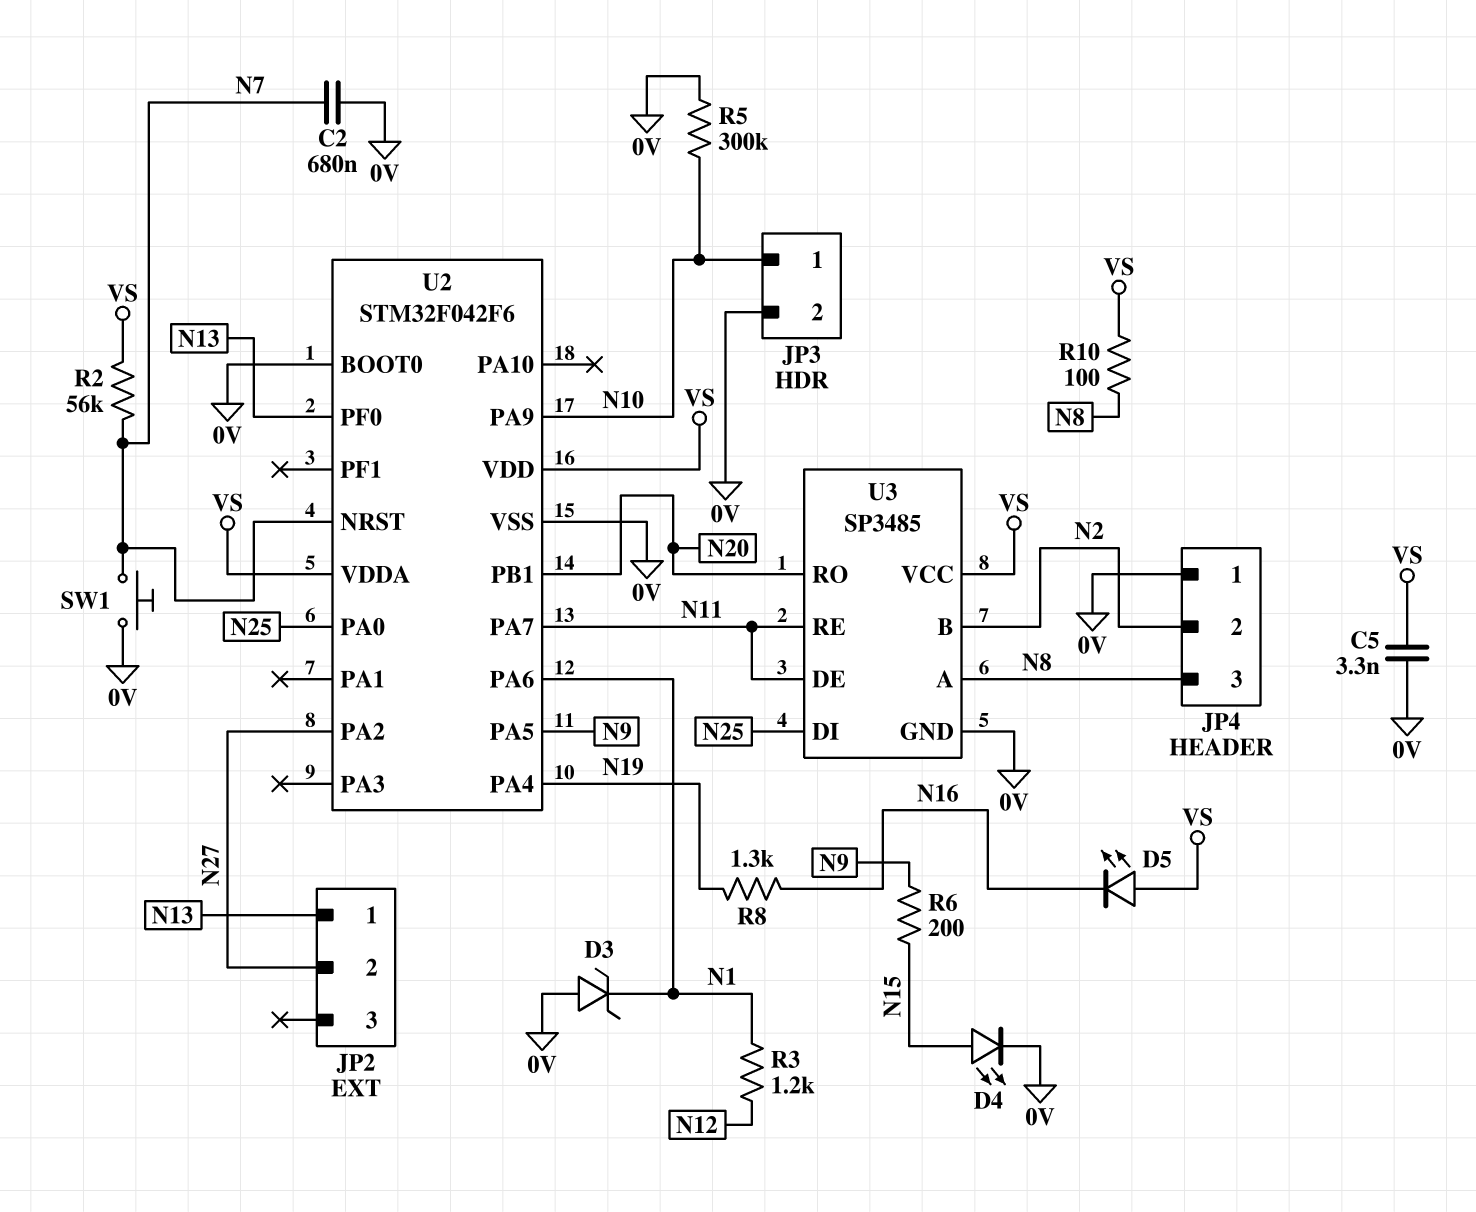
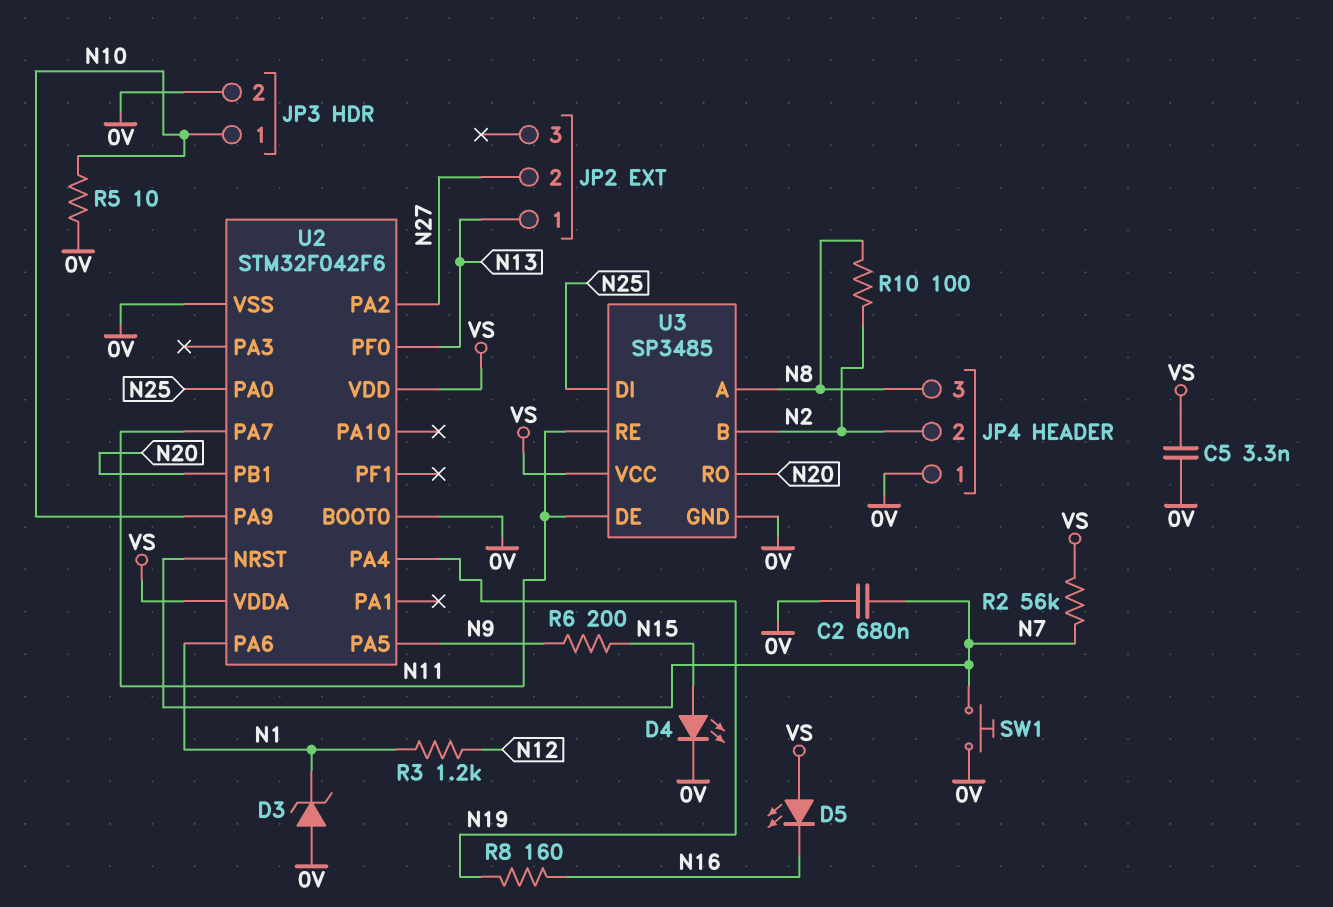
R5: 300k (0V, N10) -> 10 (0V, N10)
R8: 1.3k (N16, N19) -> 160 (N16, N19)
R10: 100 (N8, VS) -> 100 (N2, N8)

